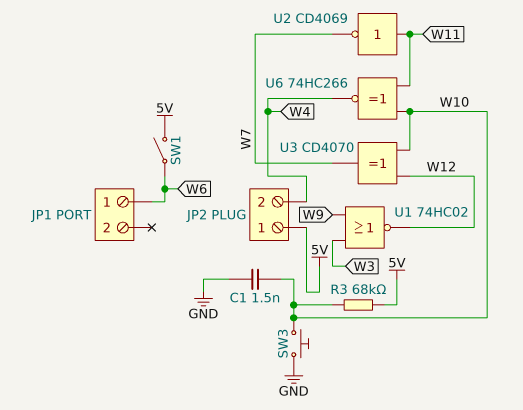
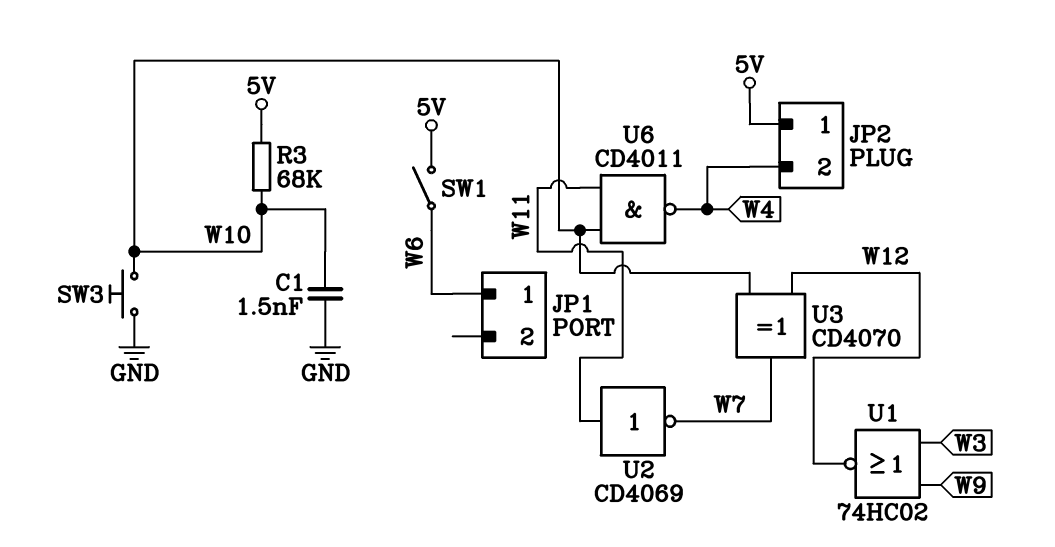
U6: XNOR 74HC266 (in W10, in W11, out W4) -> NAND CD4011 (in W10, in W11, out W4)

